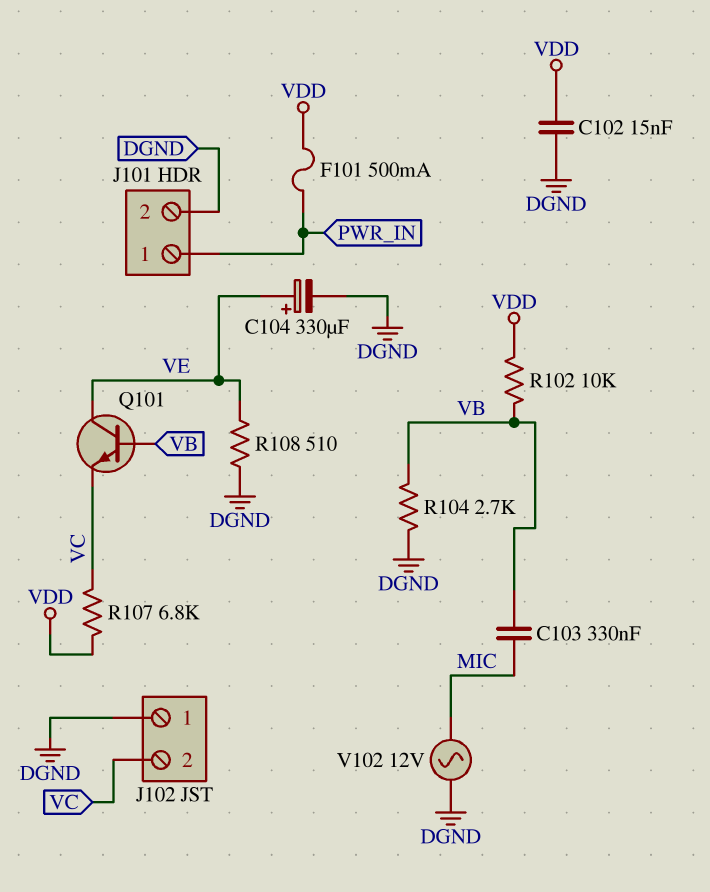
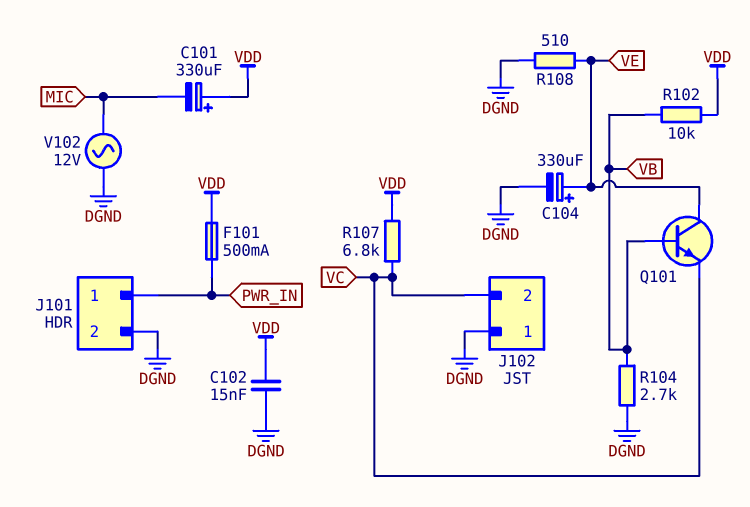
C101: none -> 330uF (plus VDD, minus MIC)
C103: 330nF (MIC, VB) -> none

